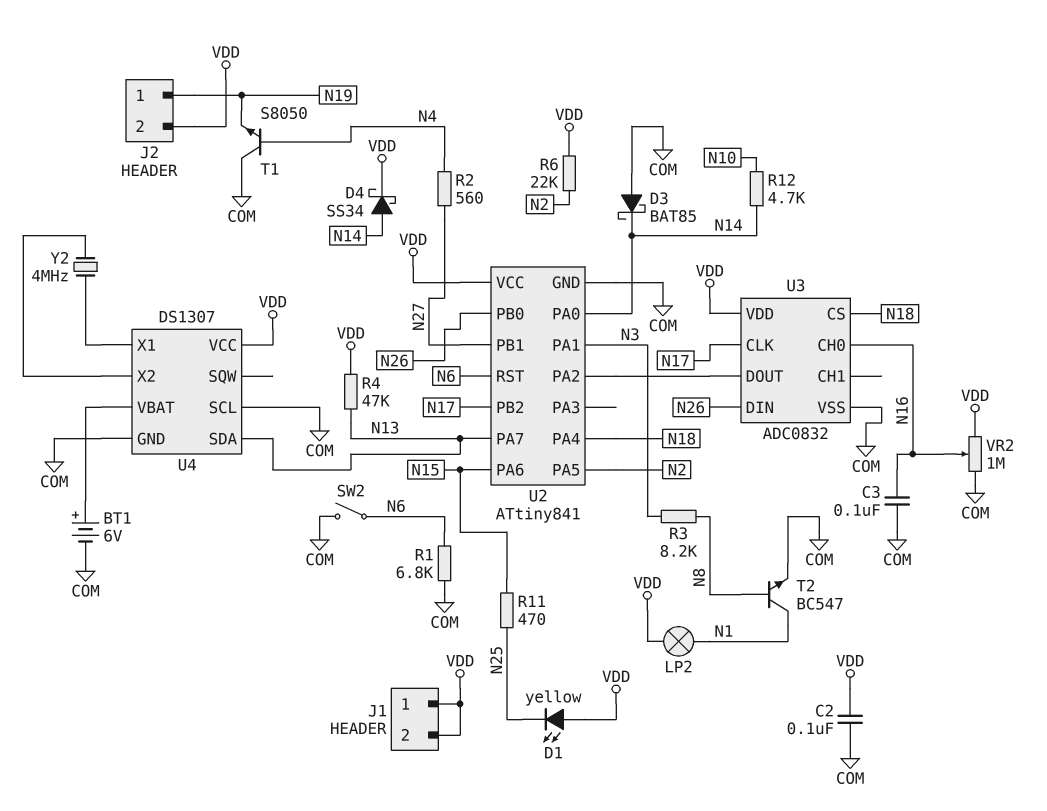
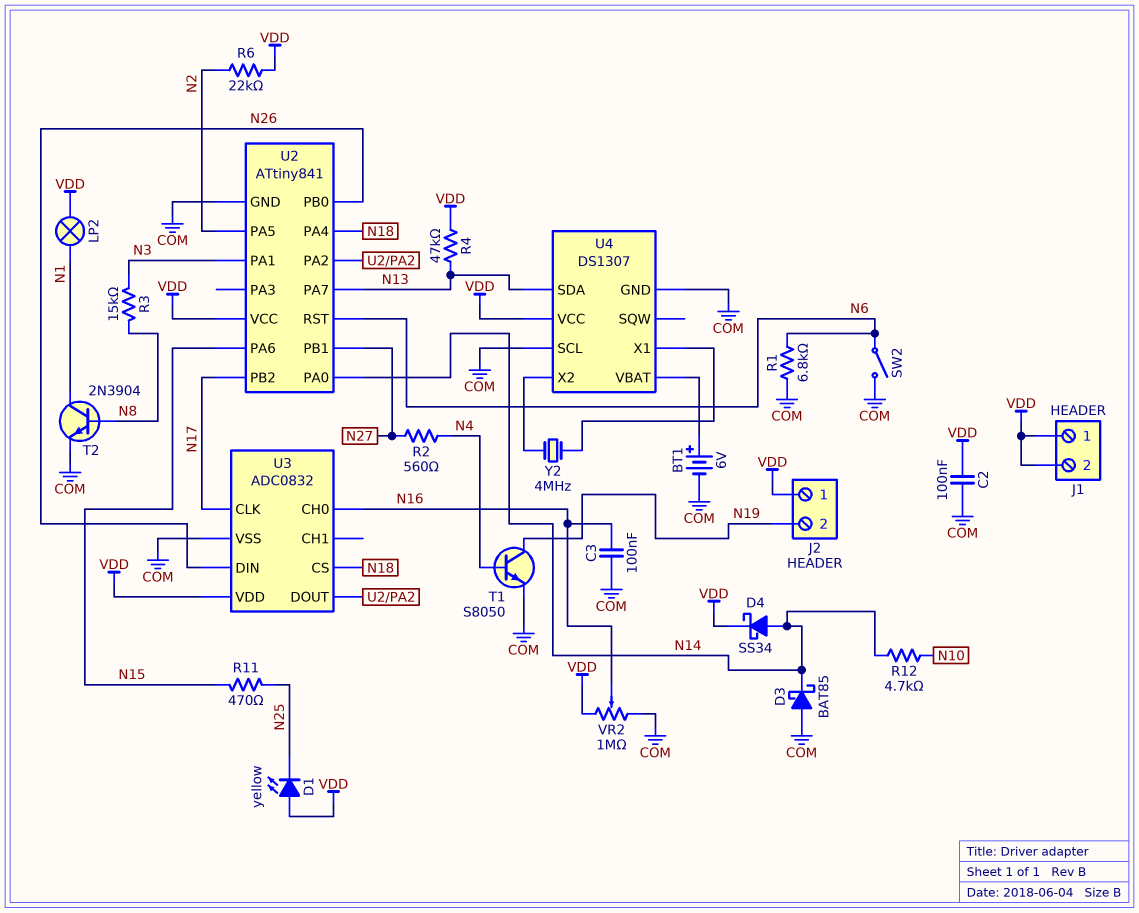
J2 pin 1: N19 -> VDD
J2 pin 2: VDD -> N19
R3: 8.2k (N3, N8) -> 15k (N3, N8)
T1: NPN S8050 (B N4, C COM, E N19) -> NPN S8050 (B N4, C N19, E COM)
T2: NPN BC547 (B N8, C N1, E COM) -> NPN 2N3904 (B N8, C N1, E COM)

